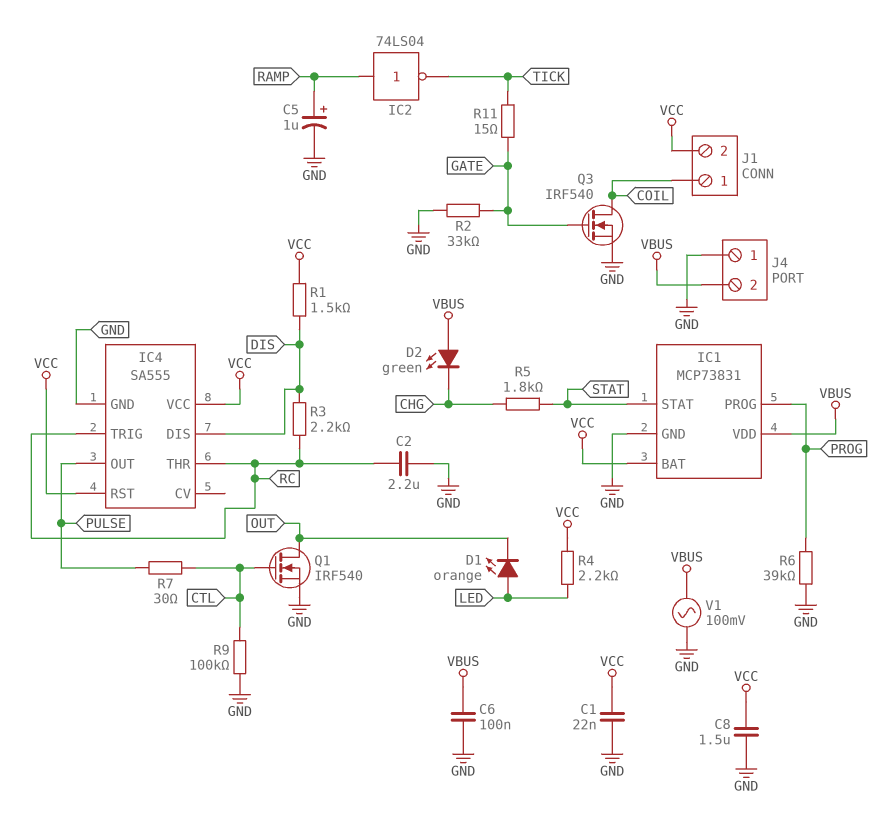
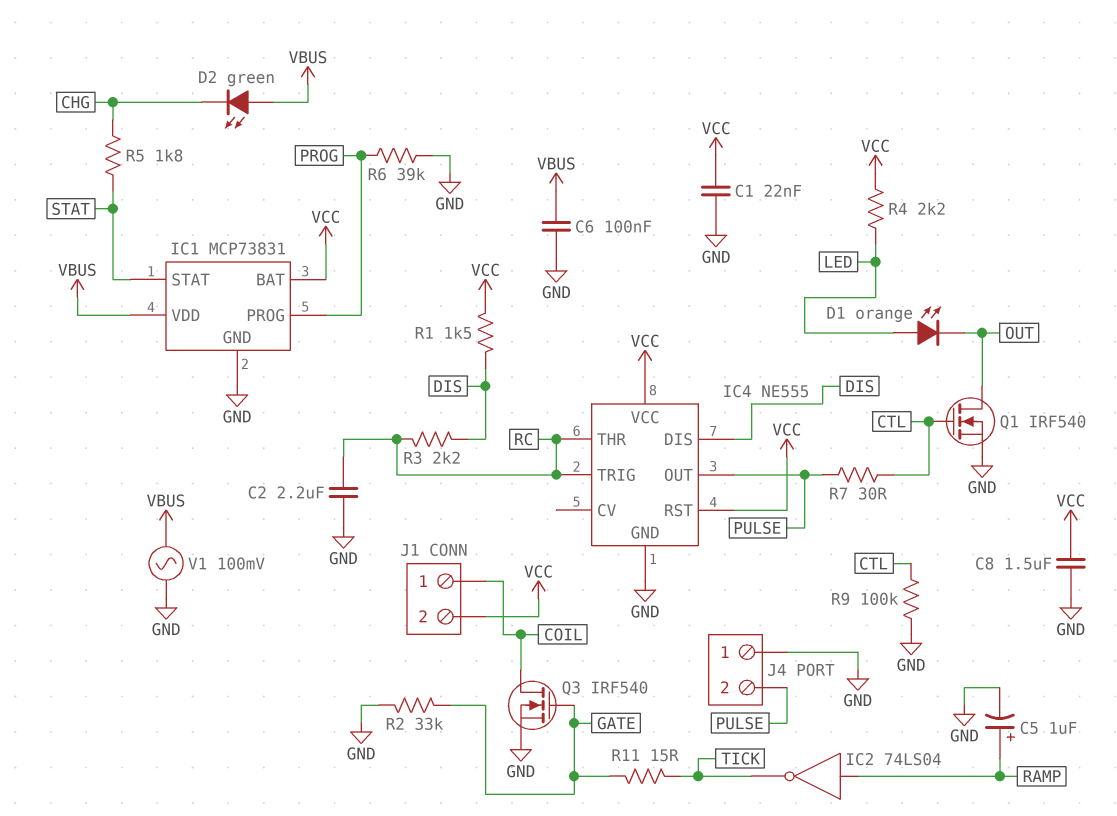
IC4: SA555 -> NE555
J4 pin 2: VBUS -> PULSE

